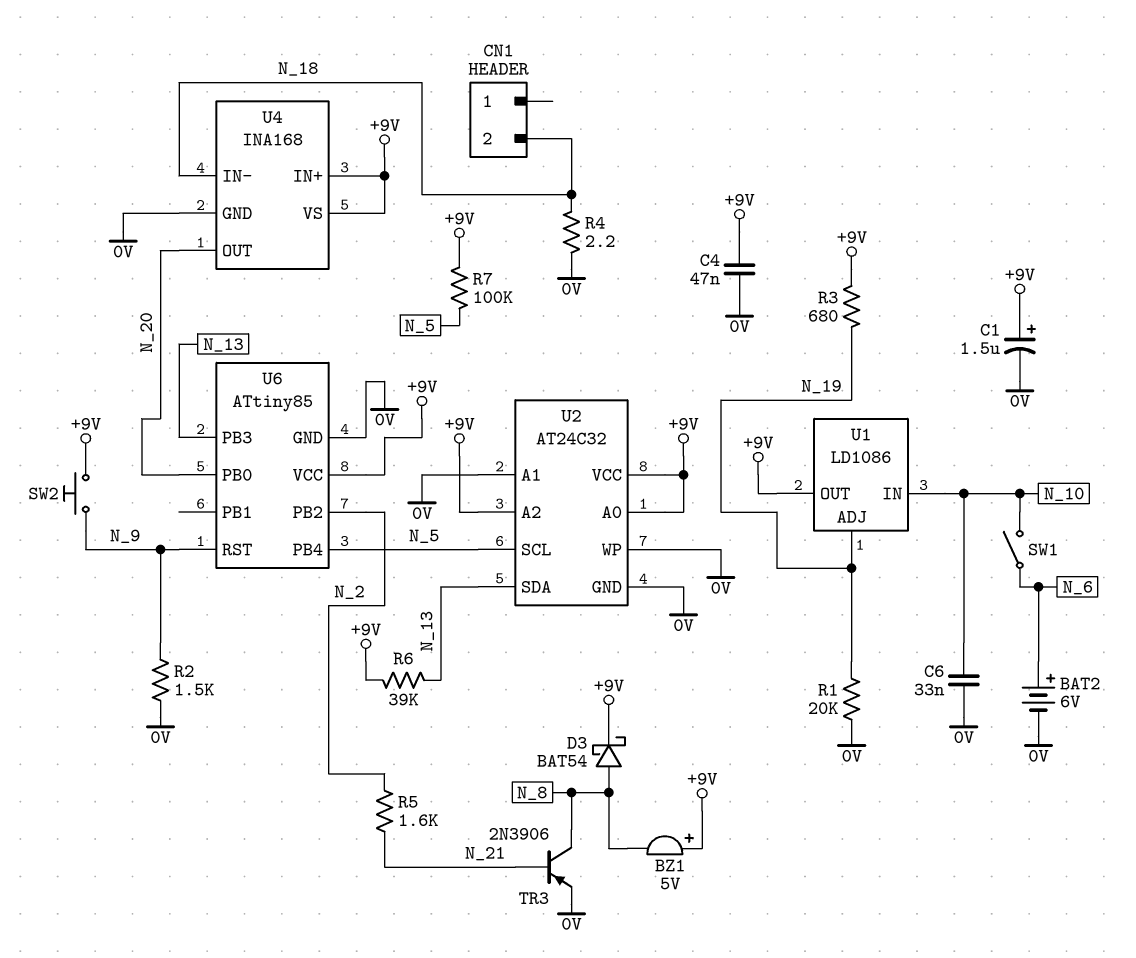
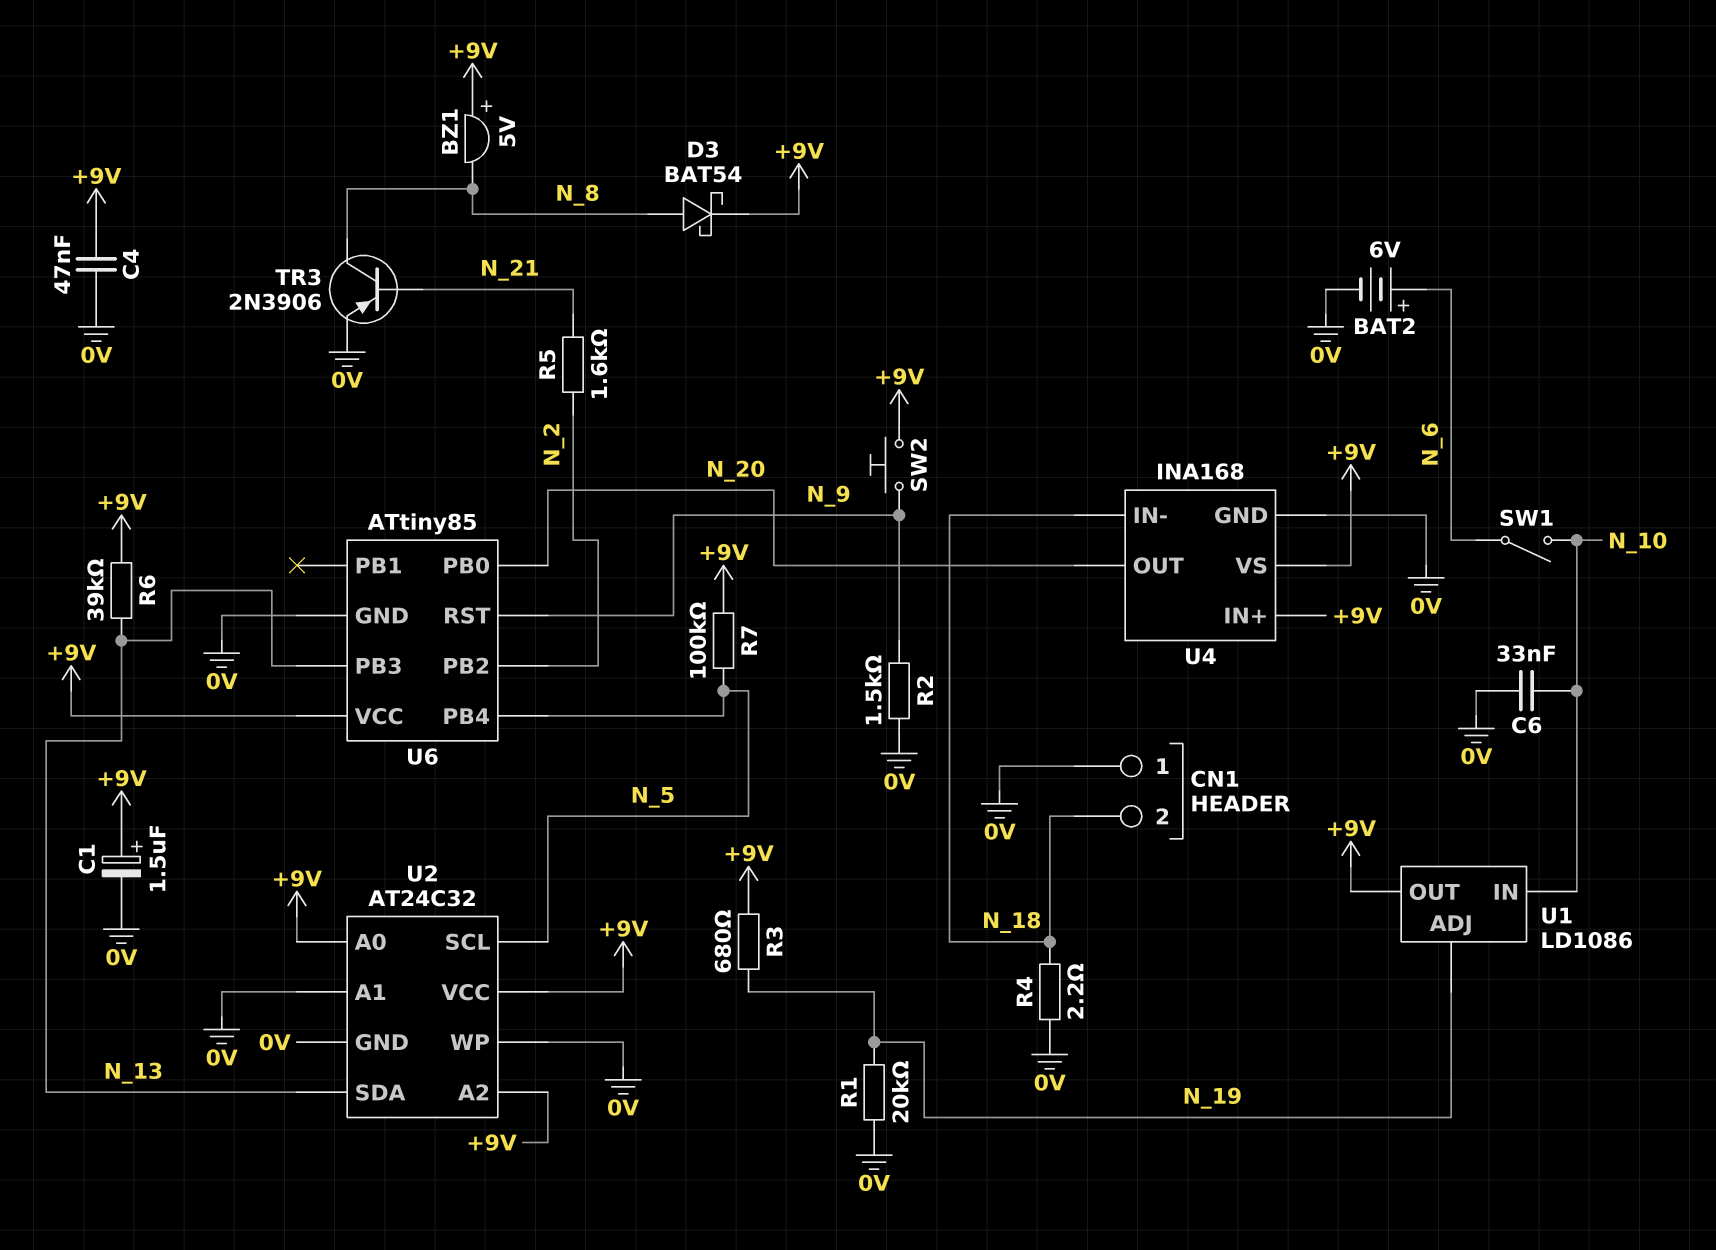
CN1 pin 1: none -> 0V

